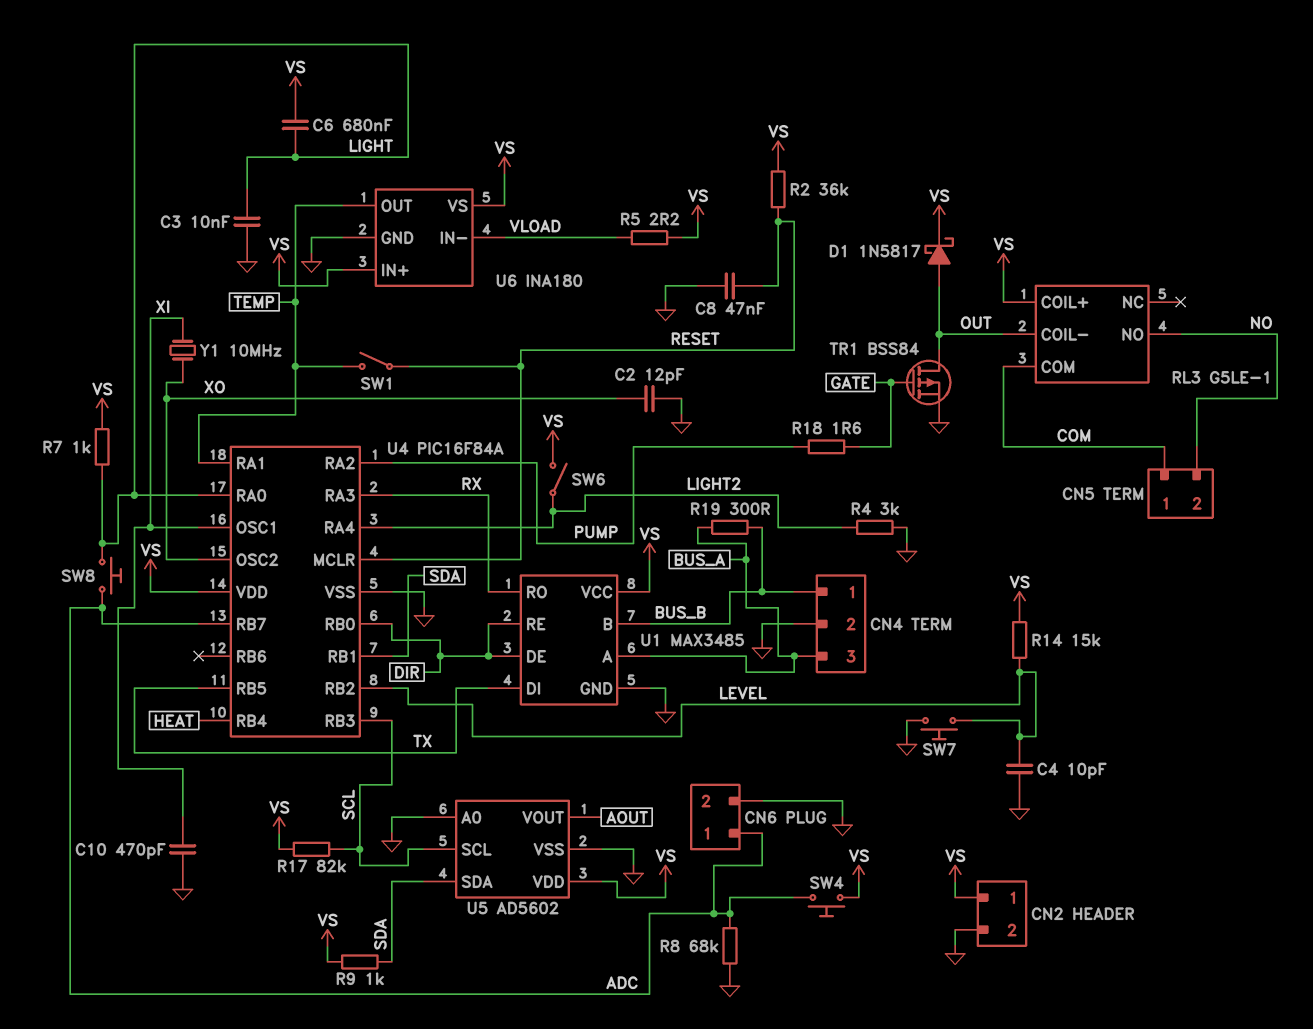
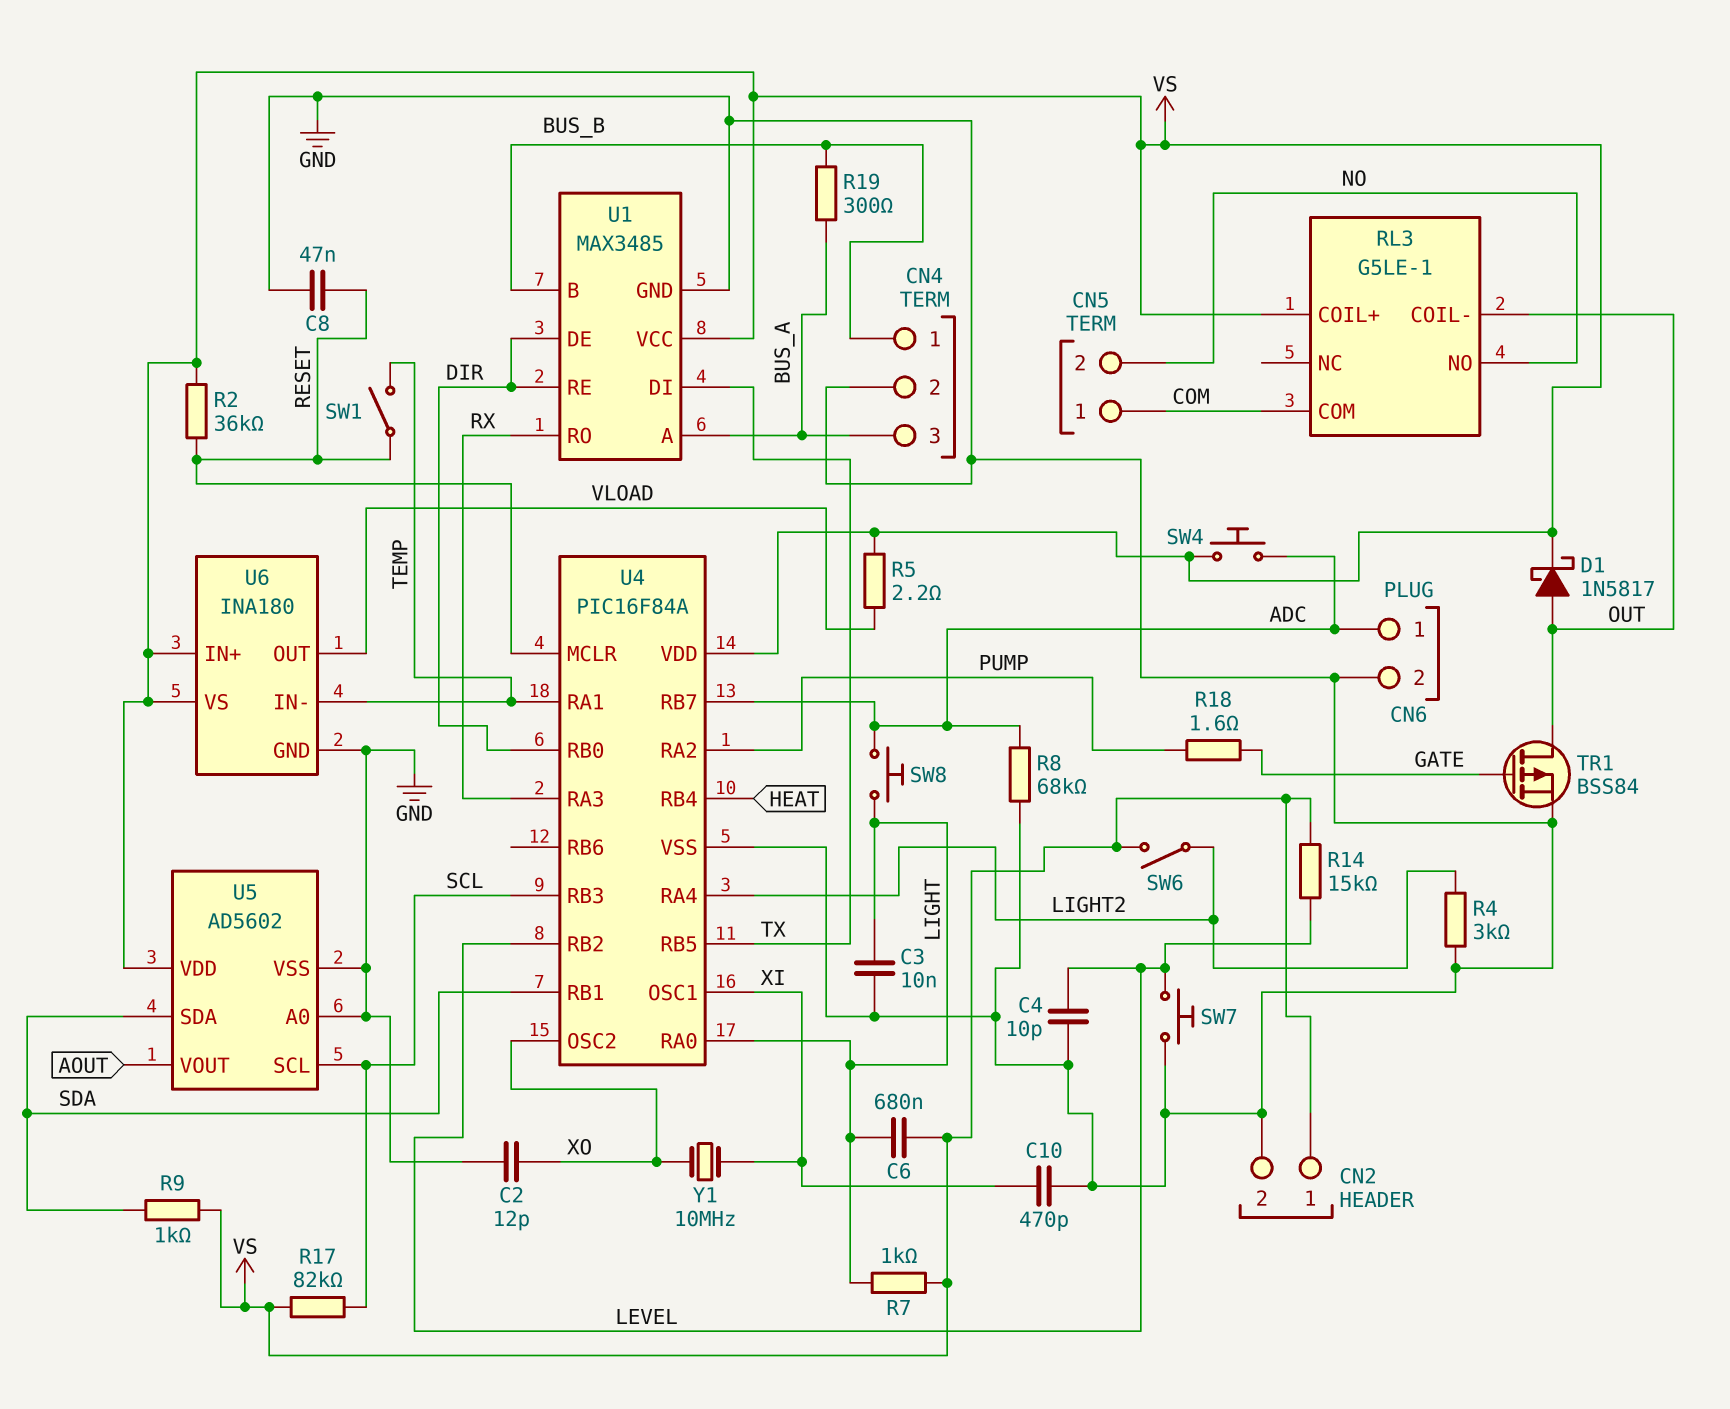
U6 pin IN-: VLOAD -> TEMP
U6 pin OUT: TEMP -> VLOAD

